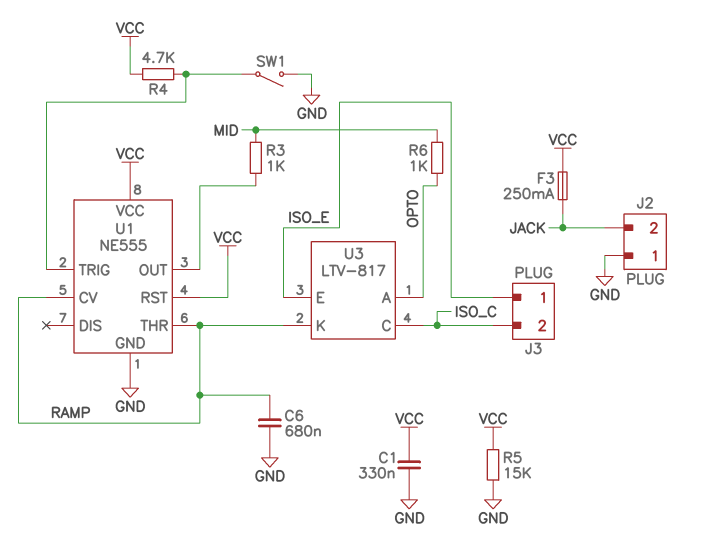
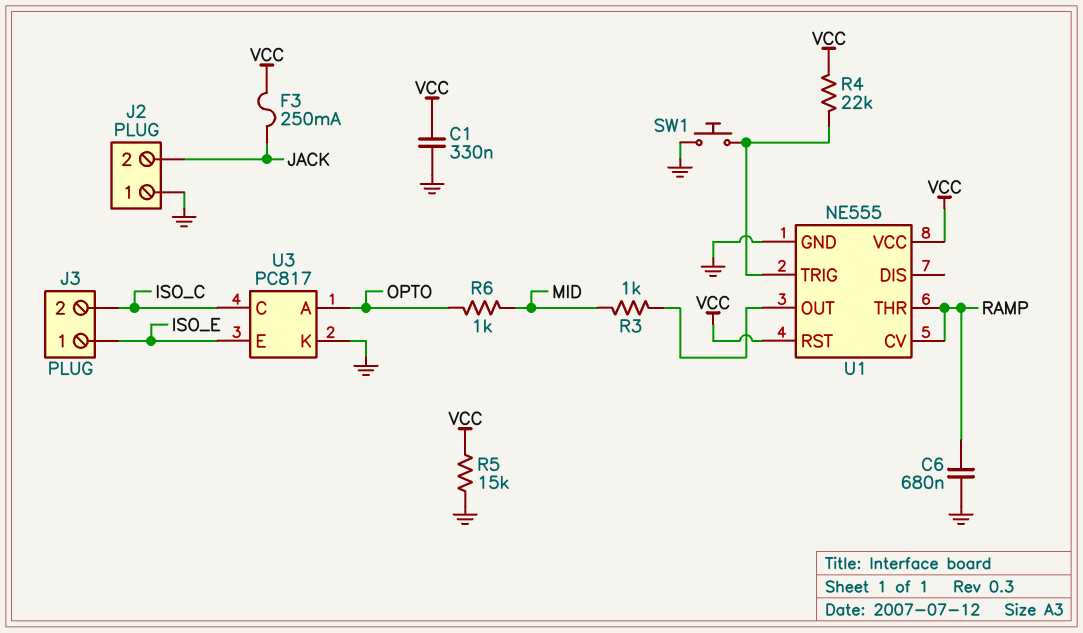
R4: 4.7k (U1/TRIG, VCC) -> 22k (U1/TRIG, VCC)
SW1: switch (GND, U1/TRIG) -> button (GND, U1/TRIG)
U3: LTV-817 -> PC817
U3 pin K: RAMP -> GND

